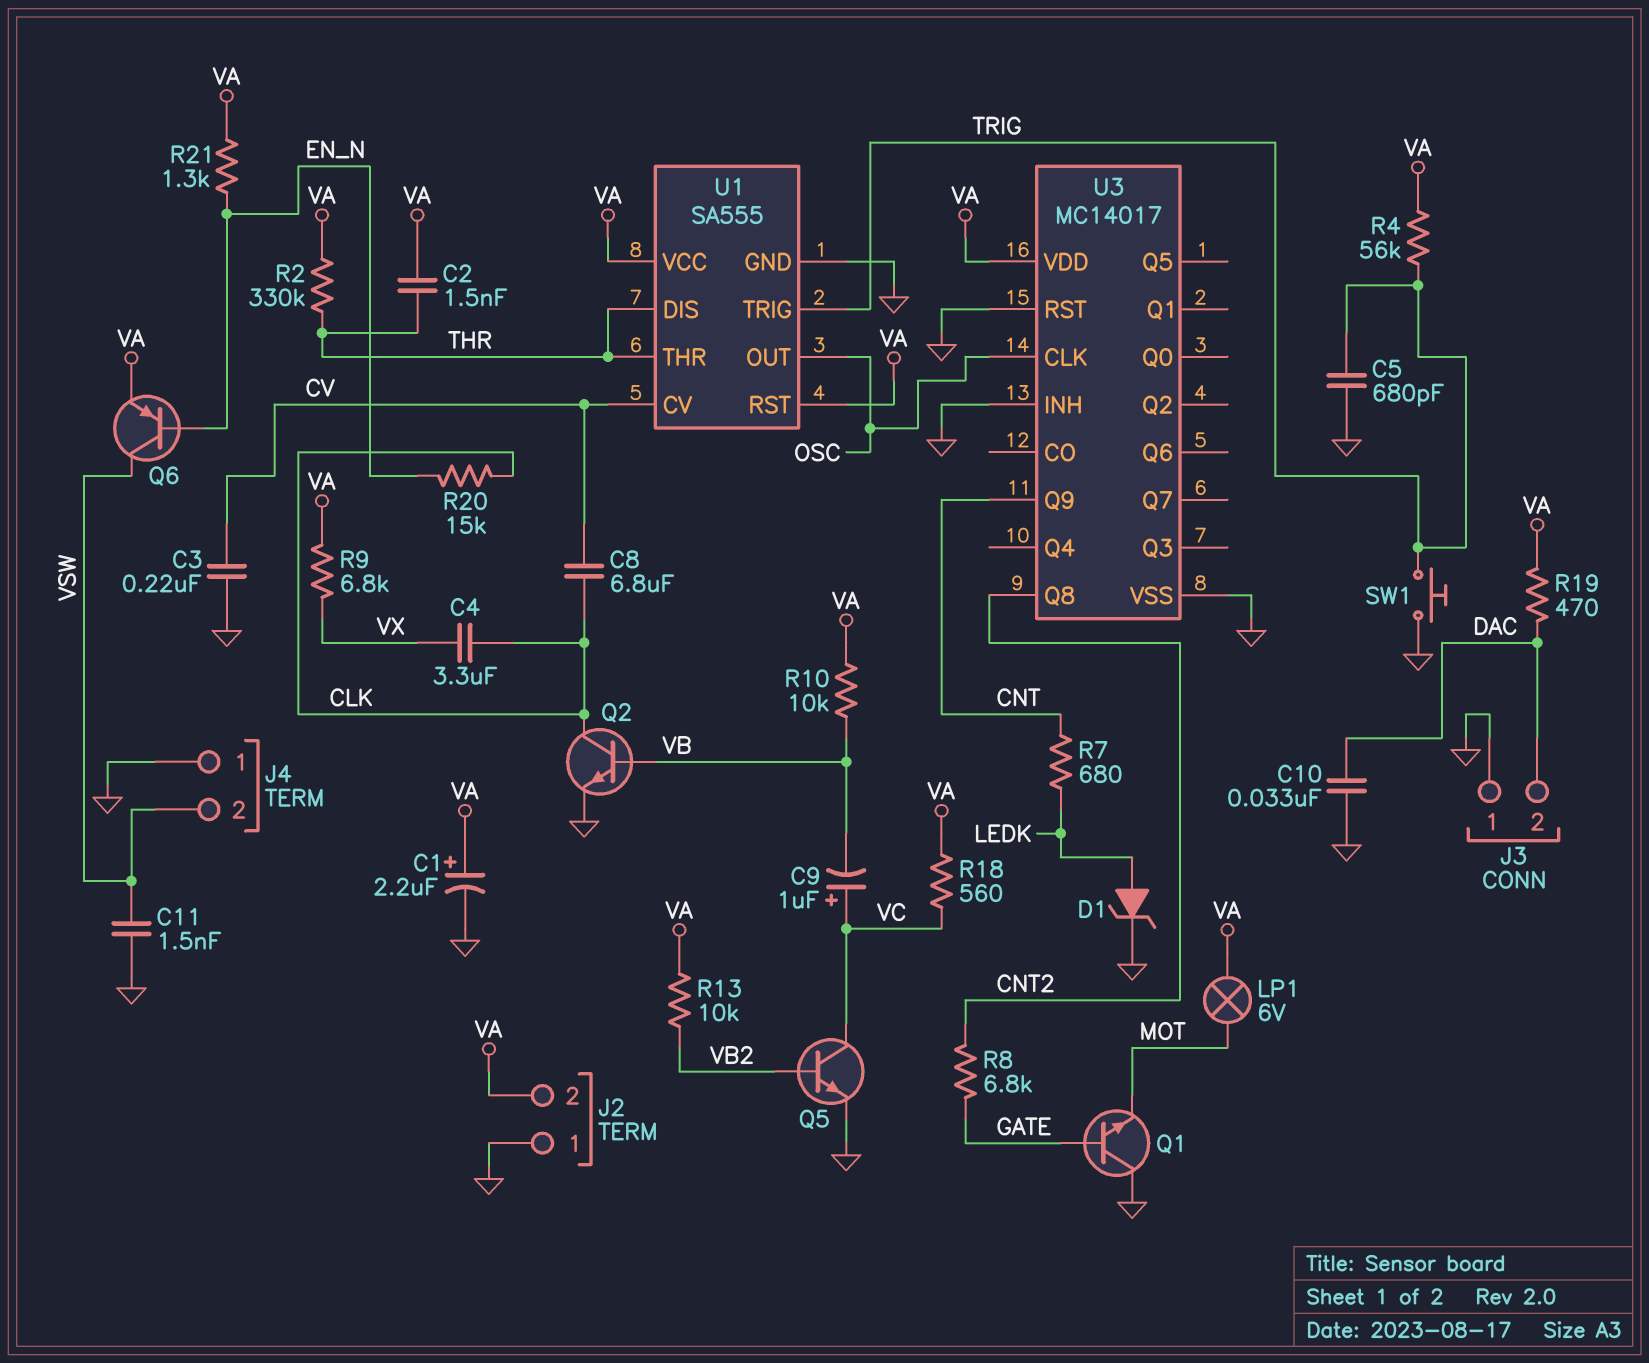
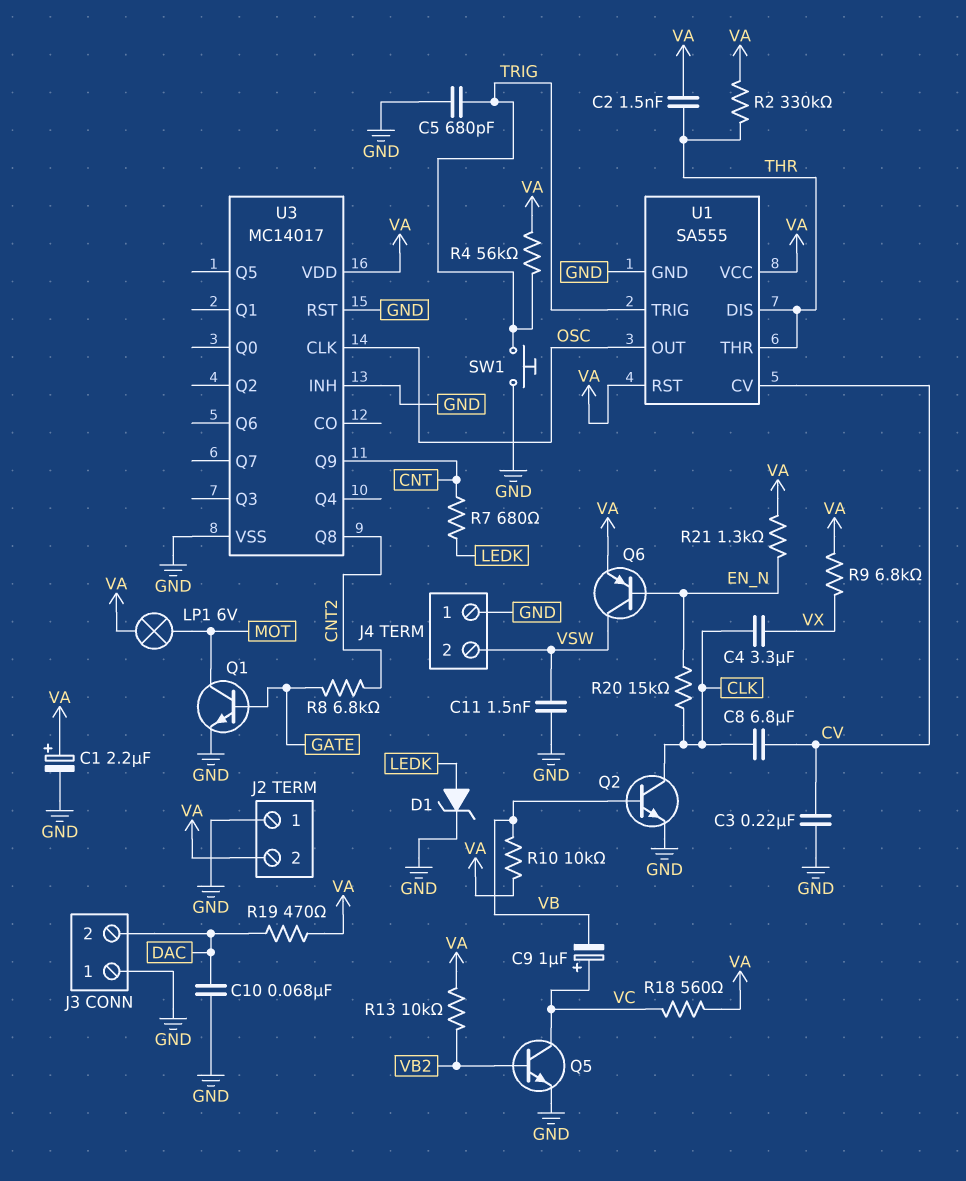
C10: 33nF (DAC, GND) -> 68nF (DAC, GND)
Q1: NPN (B GATE, C GND, E MOT) -> NPN (B GATE, C MOT, E GND)

